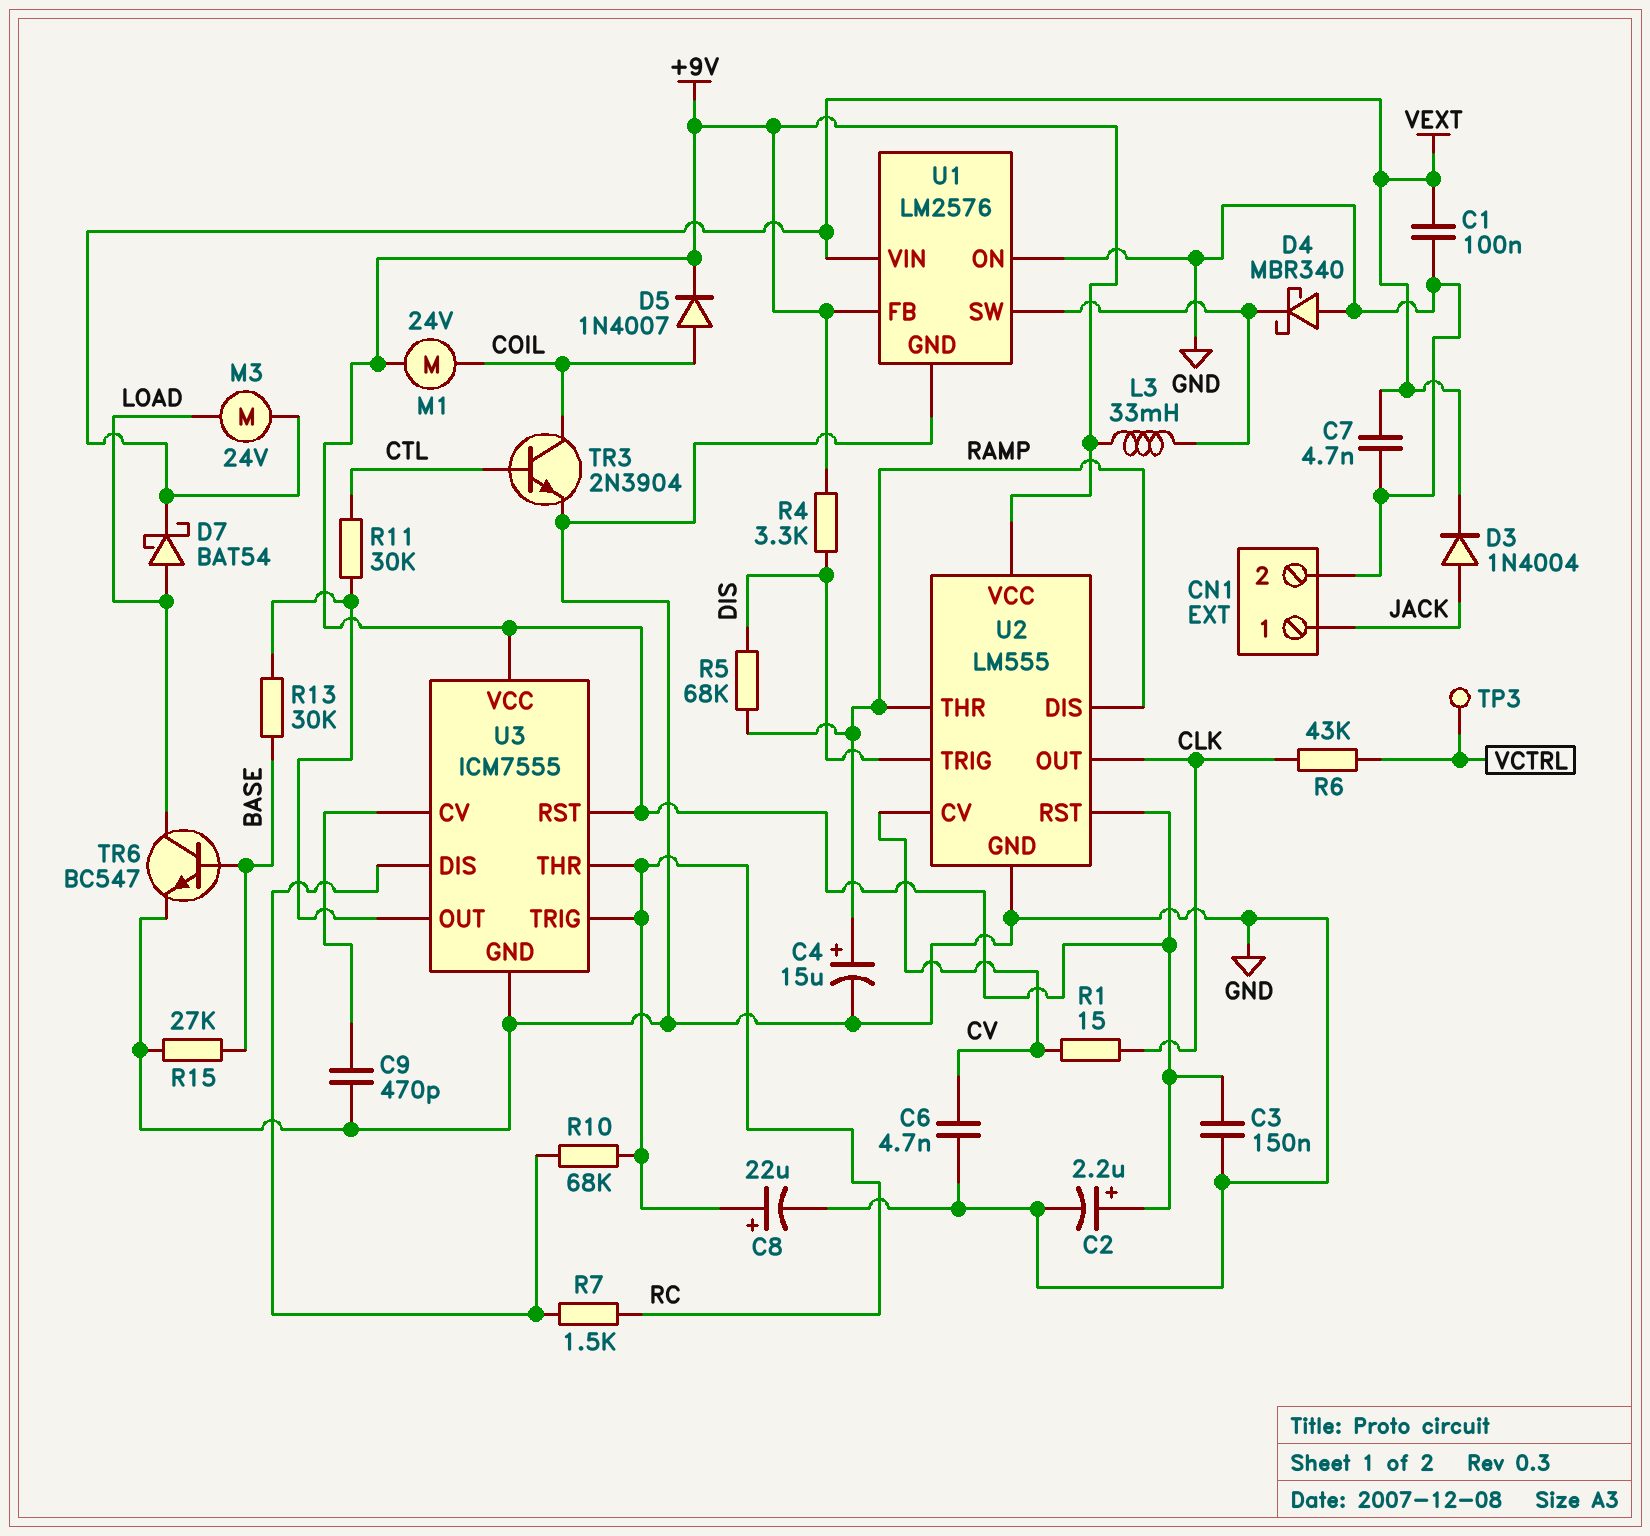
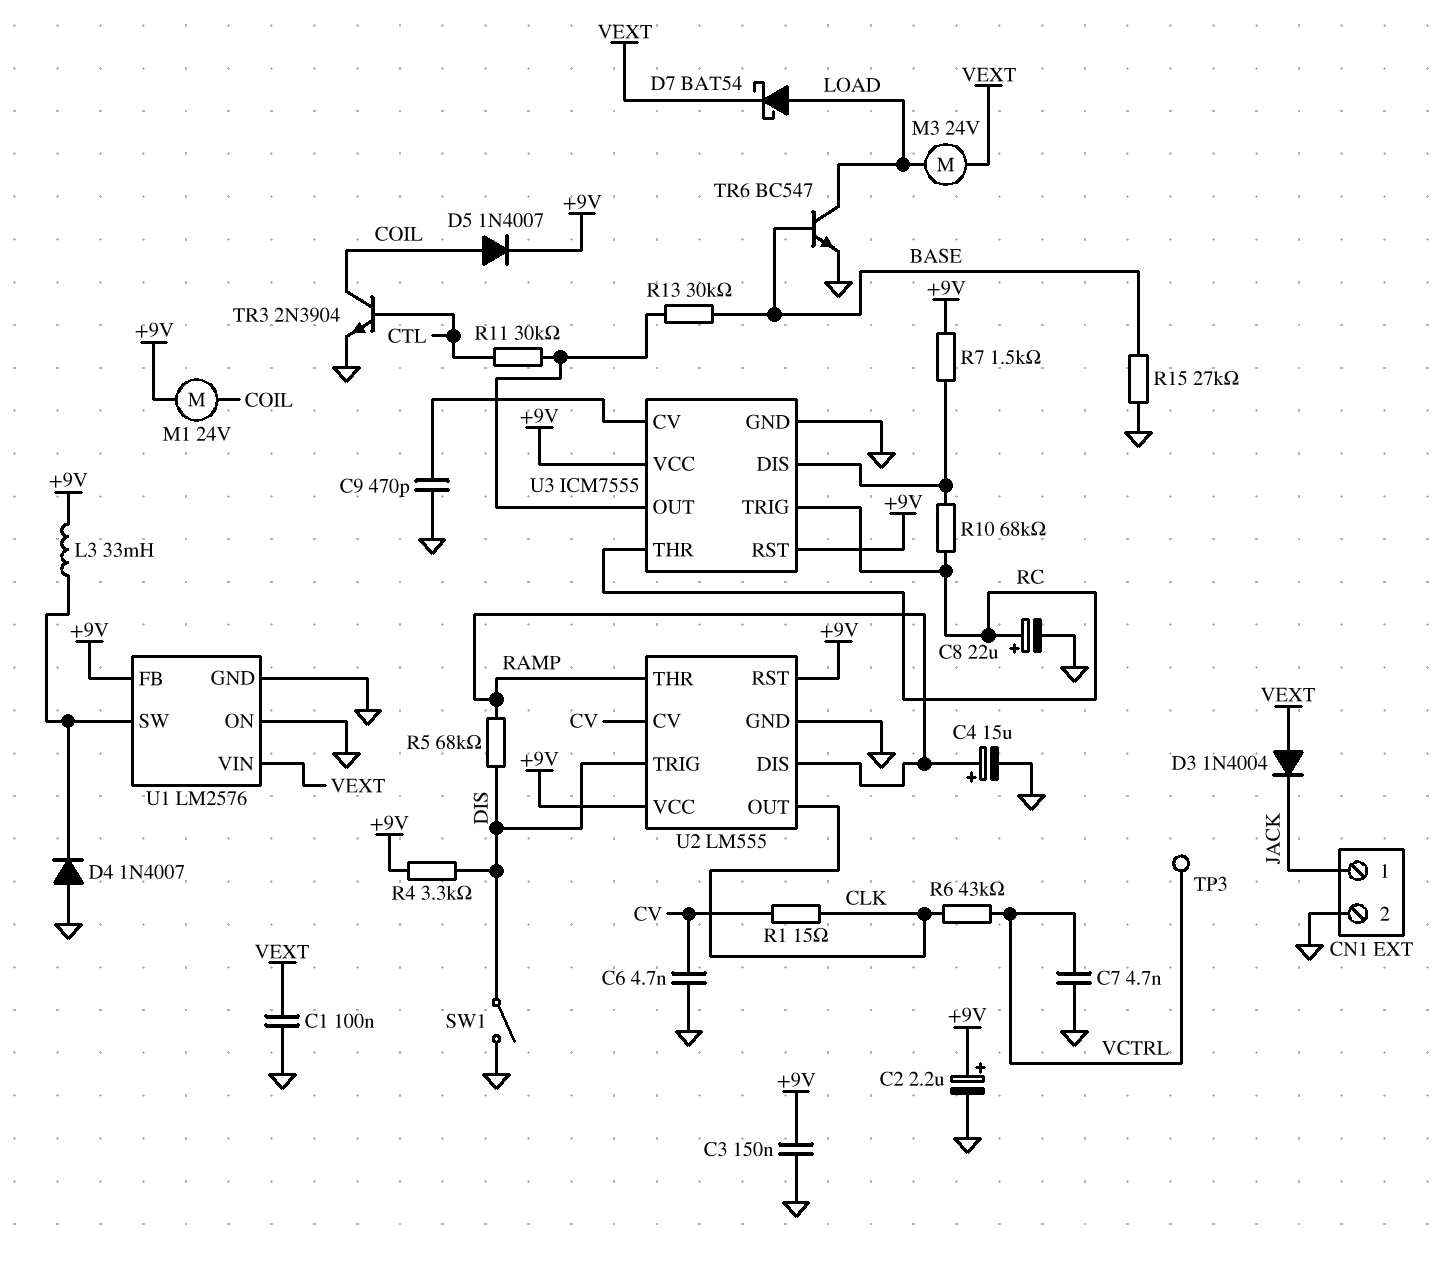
C7: 4.7nF (GND, VEXT) -> 4.7nF (GND, VCTRL)
D3: diode 1N4004 (A JACK, K VEXT) -> diode 1N4004 (A VEXT, K JACK)
D4: schottky MBR340 (A GND, K U1/SW) -> diode 1N4007 (A GND, K U1/SW)
R7: 1.5k (RC, U3/DIS) -> 1.5k (+9V, U3/DIS)
SW1: none -> switch (DIS, GND)

